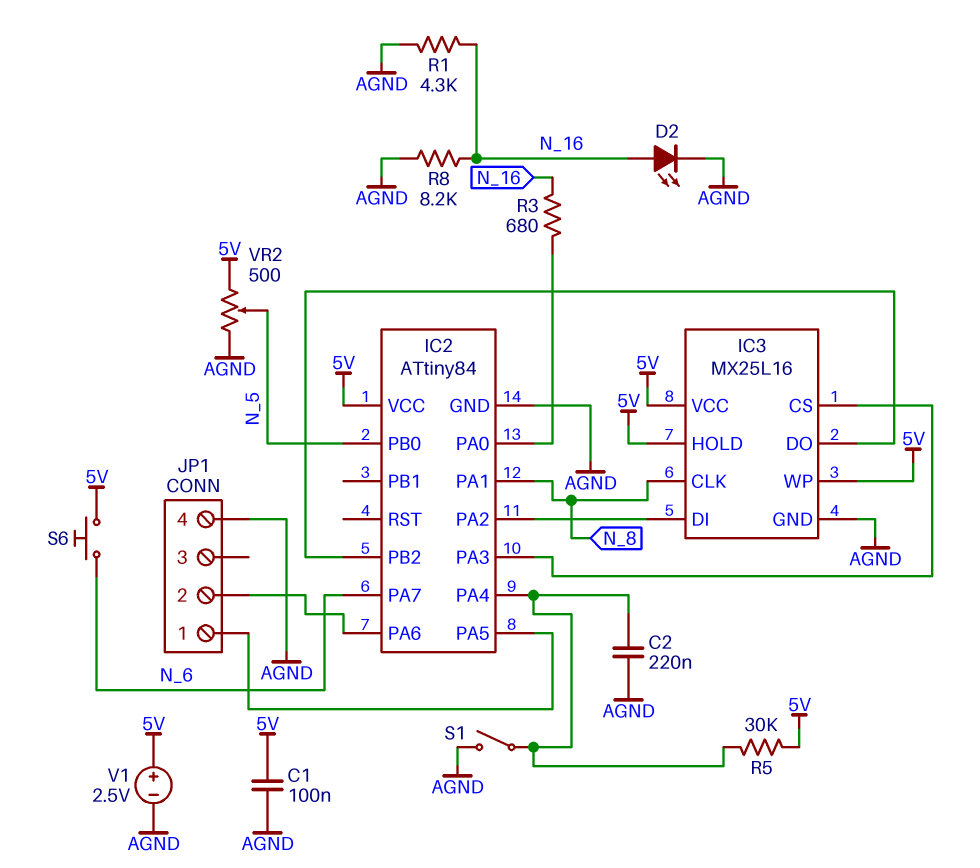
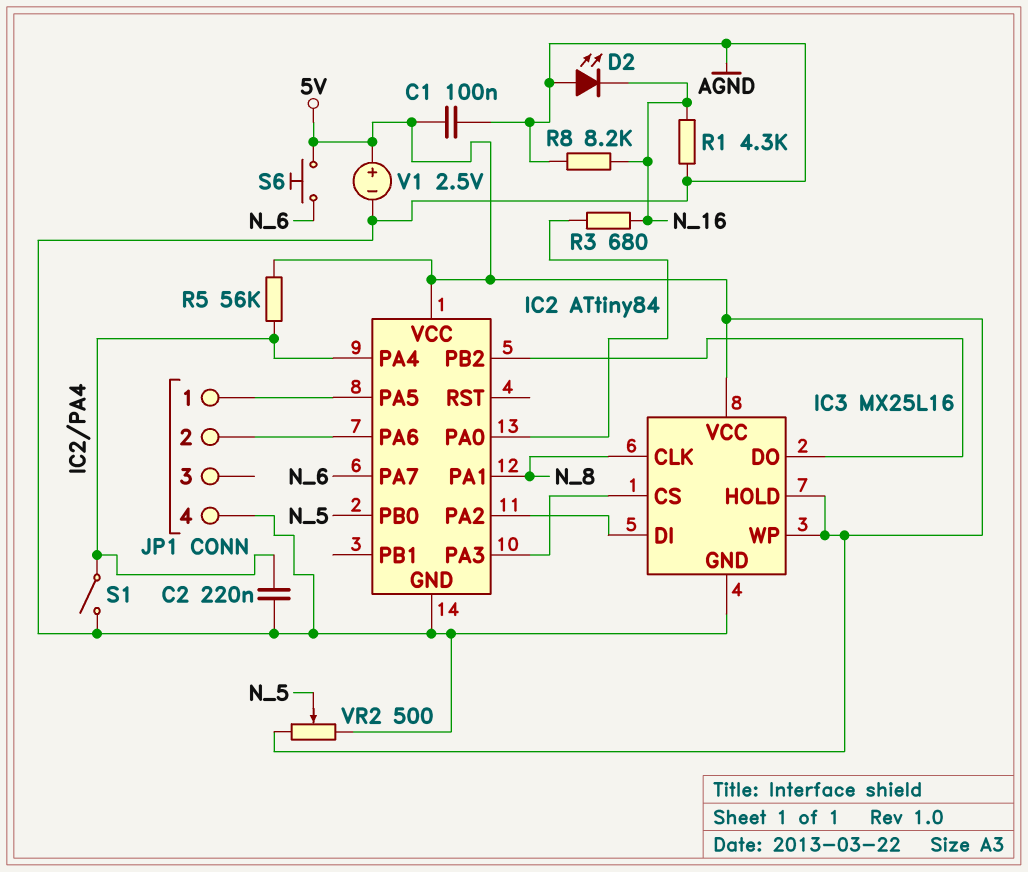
D2: LED (A N_16, K AGND) -> LED (A AGND, K N_16)
R5: 30k (5V, IC2/PA4) -> 56k (5V, IC2/PA4)

